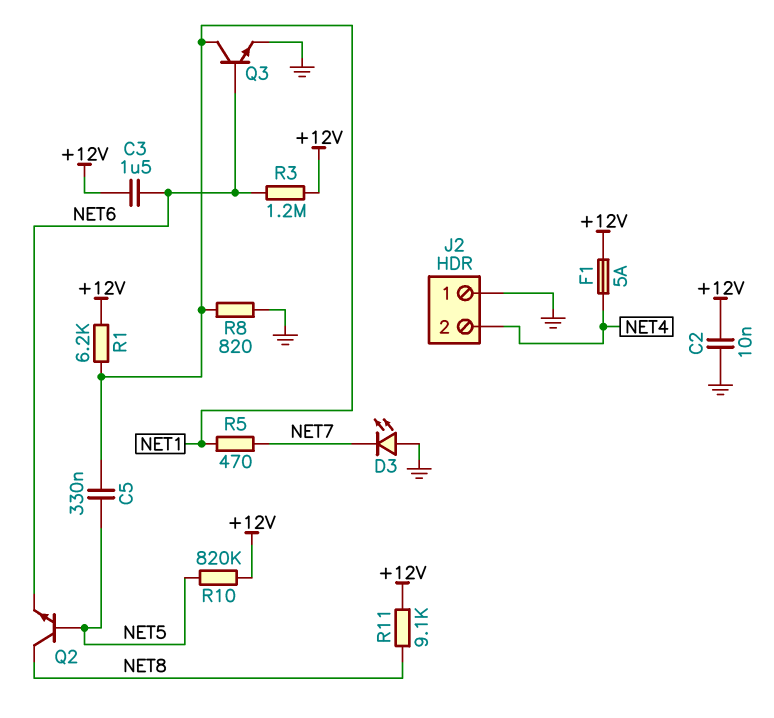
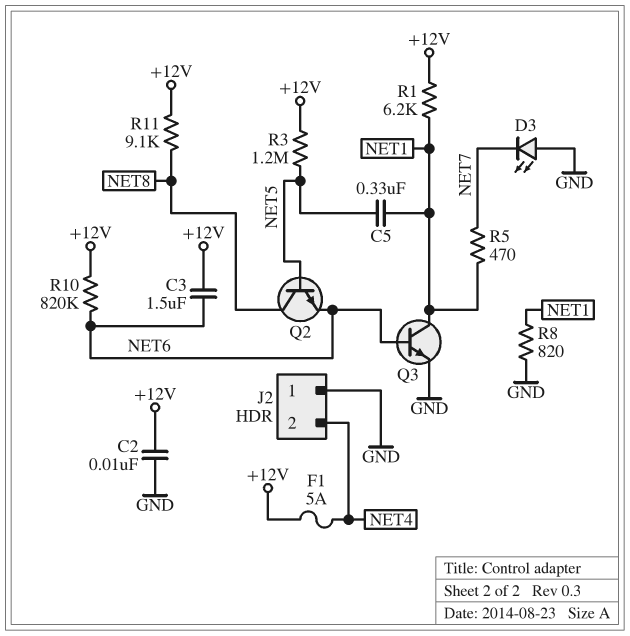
R3: 1.2M (+12V, NET6) -> 1.2M (+12V, NET5)
R10: 820k (+12V, NET5) -> 820k (+12V, NET6)

